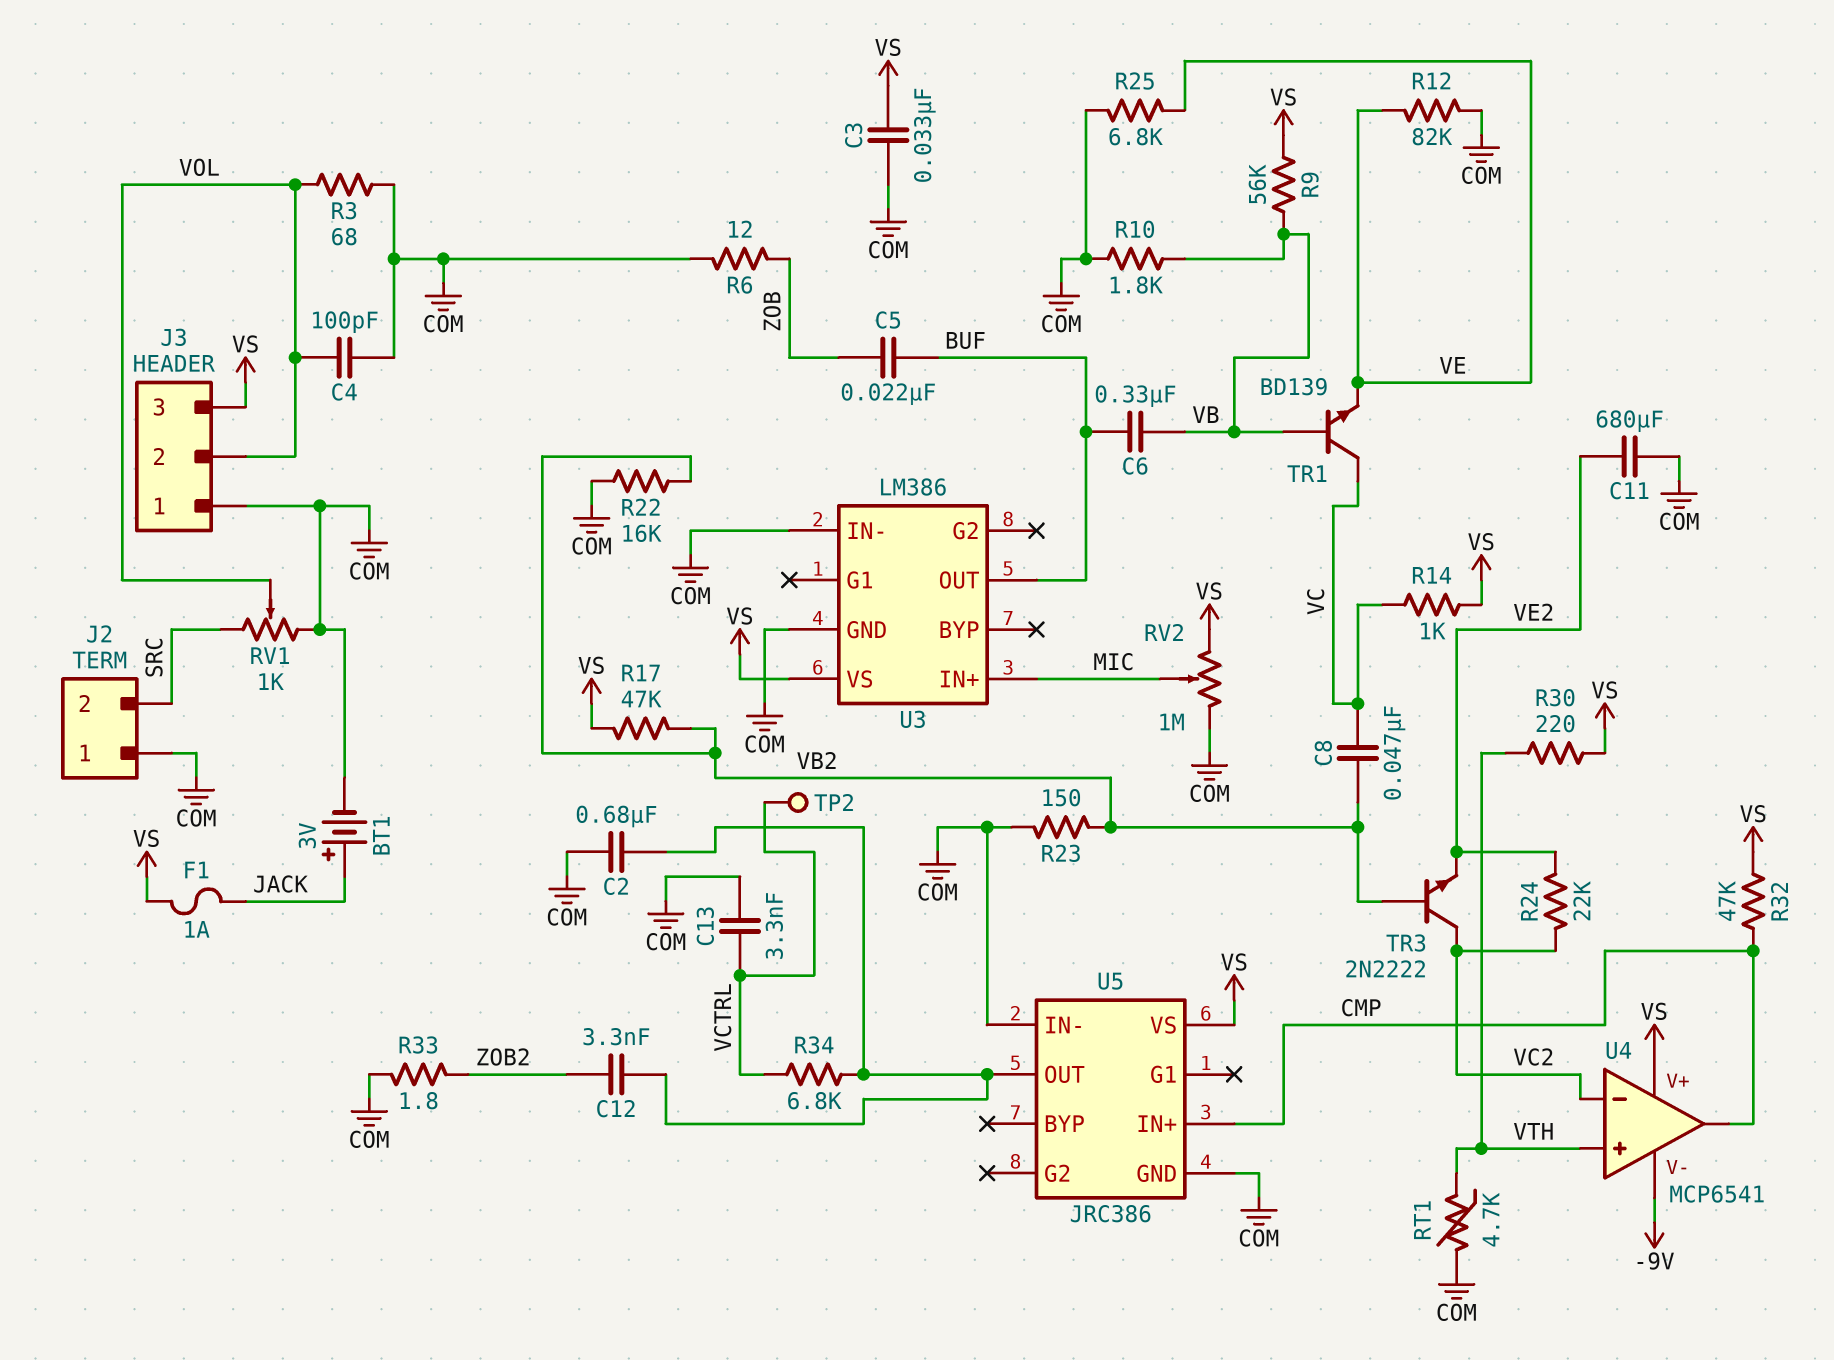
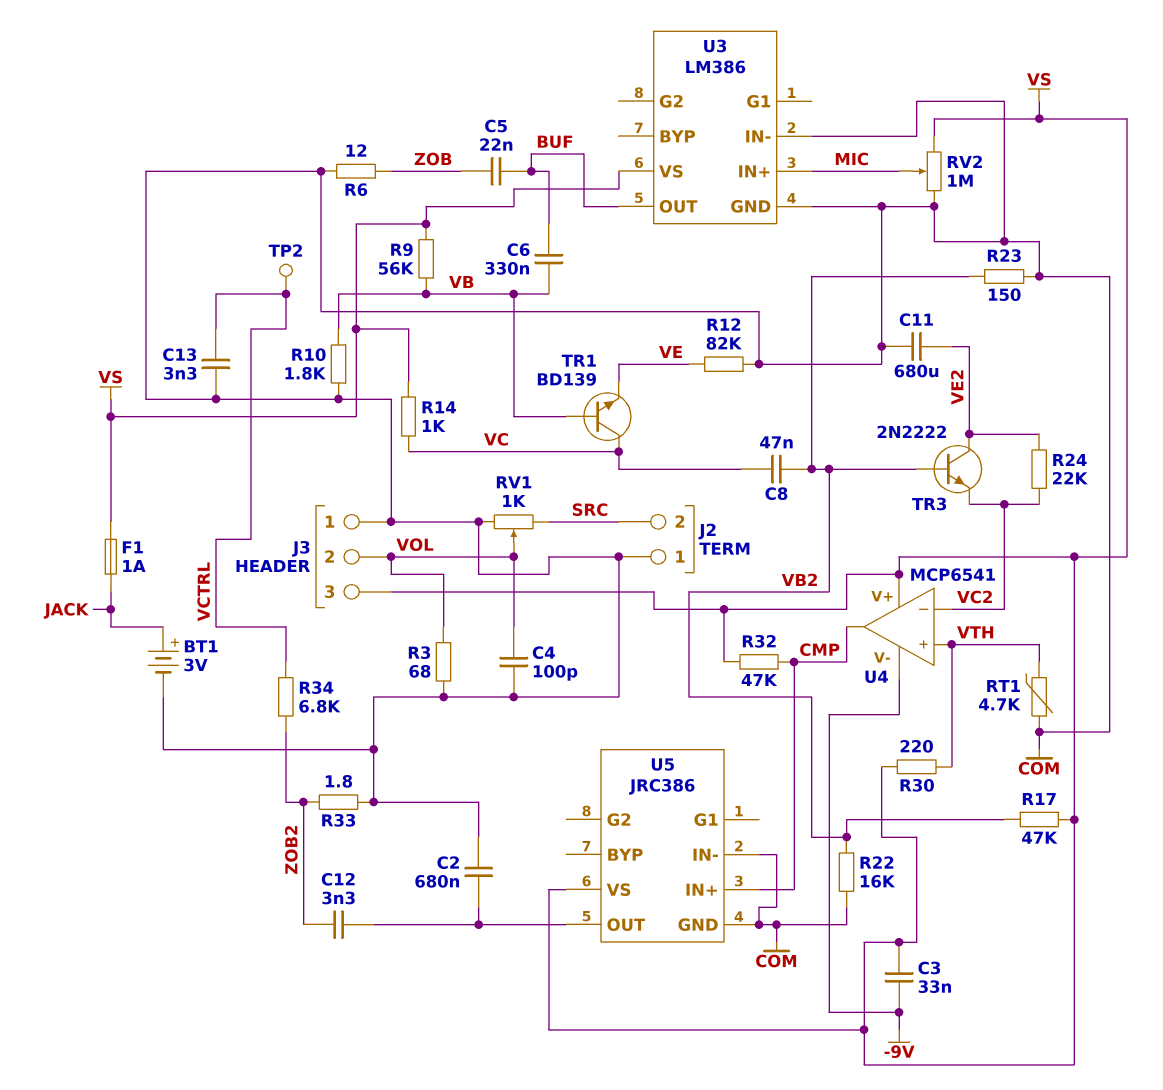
C3: 33nF (COM, VS) -> 33nF (-9V, VS)
R25: 6.8k (COM, VE) -> none
R34: 6.8k (U5/OUT, VCTRL) -> 6.8k (VCTRL, ZOB2)
TR3: NPN 2N2222 (B VB2, C VC2, E VE2) -> NPN 2N2222 (B VB2, C VE2, E VC2)

